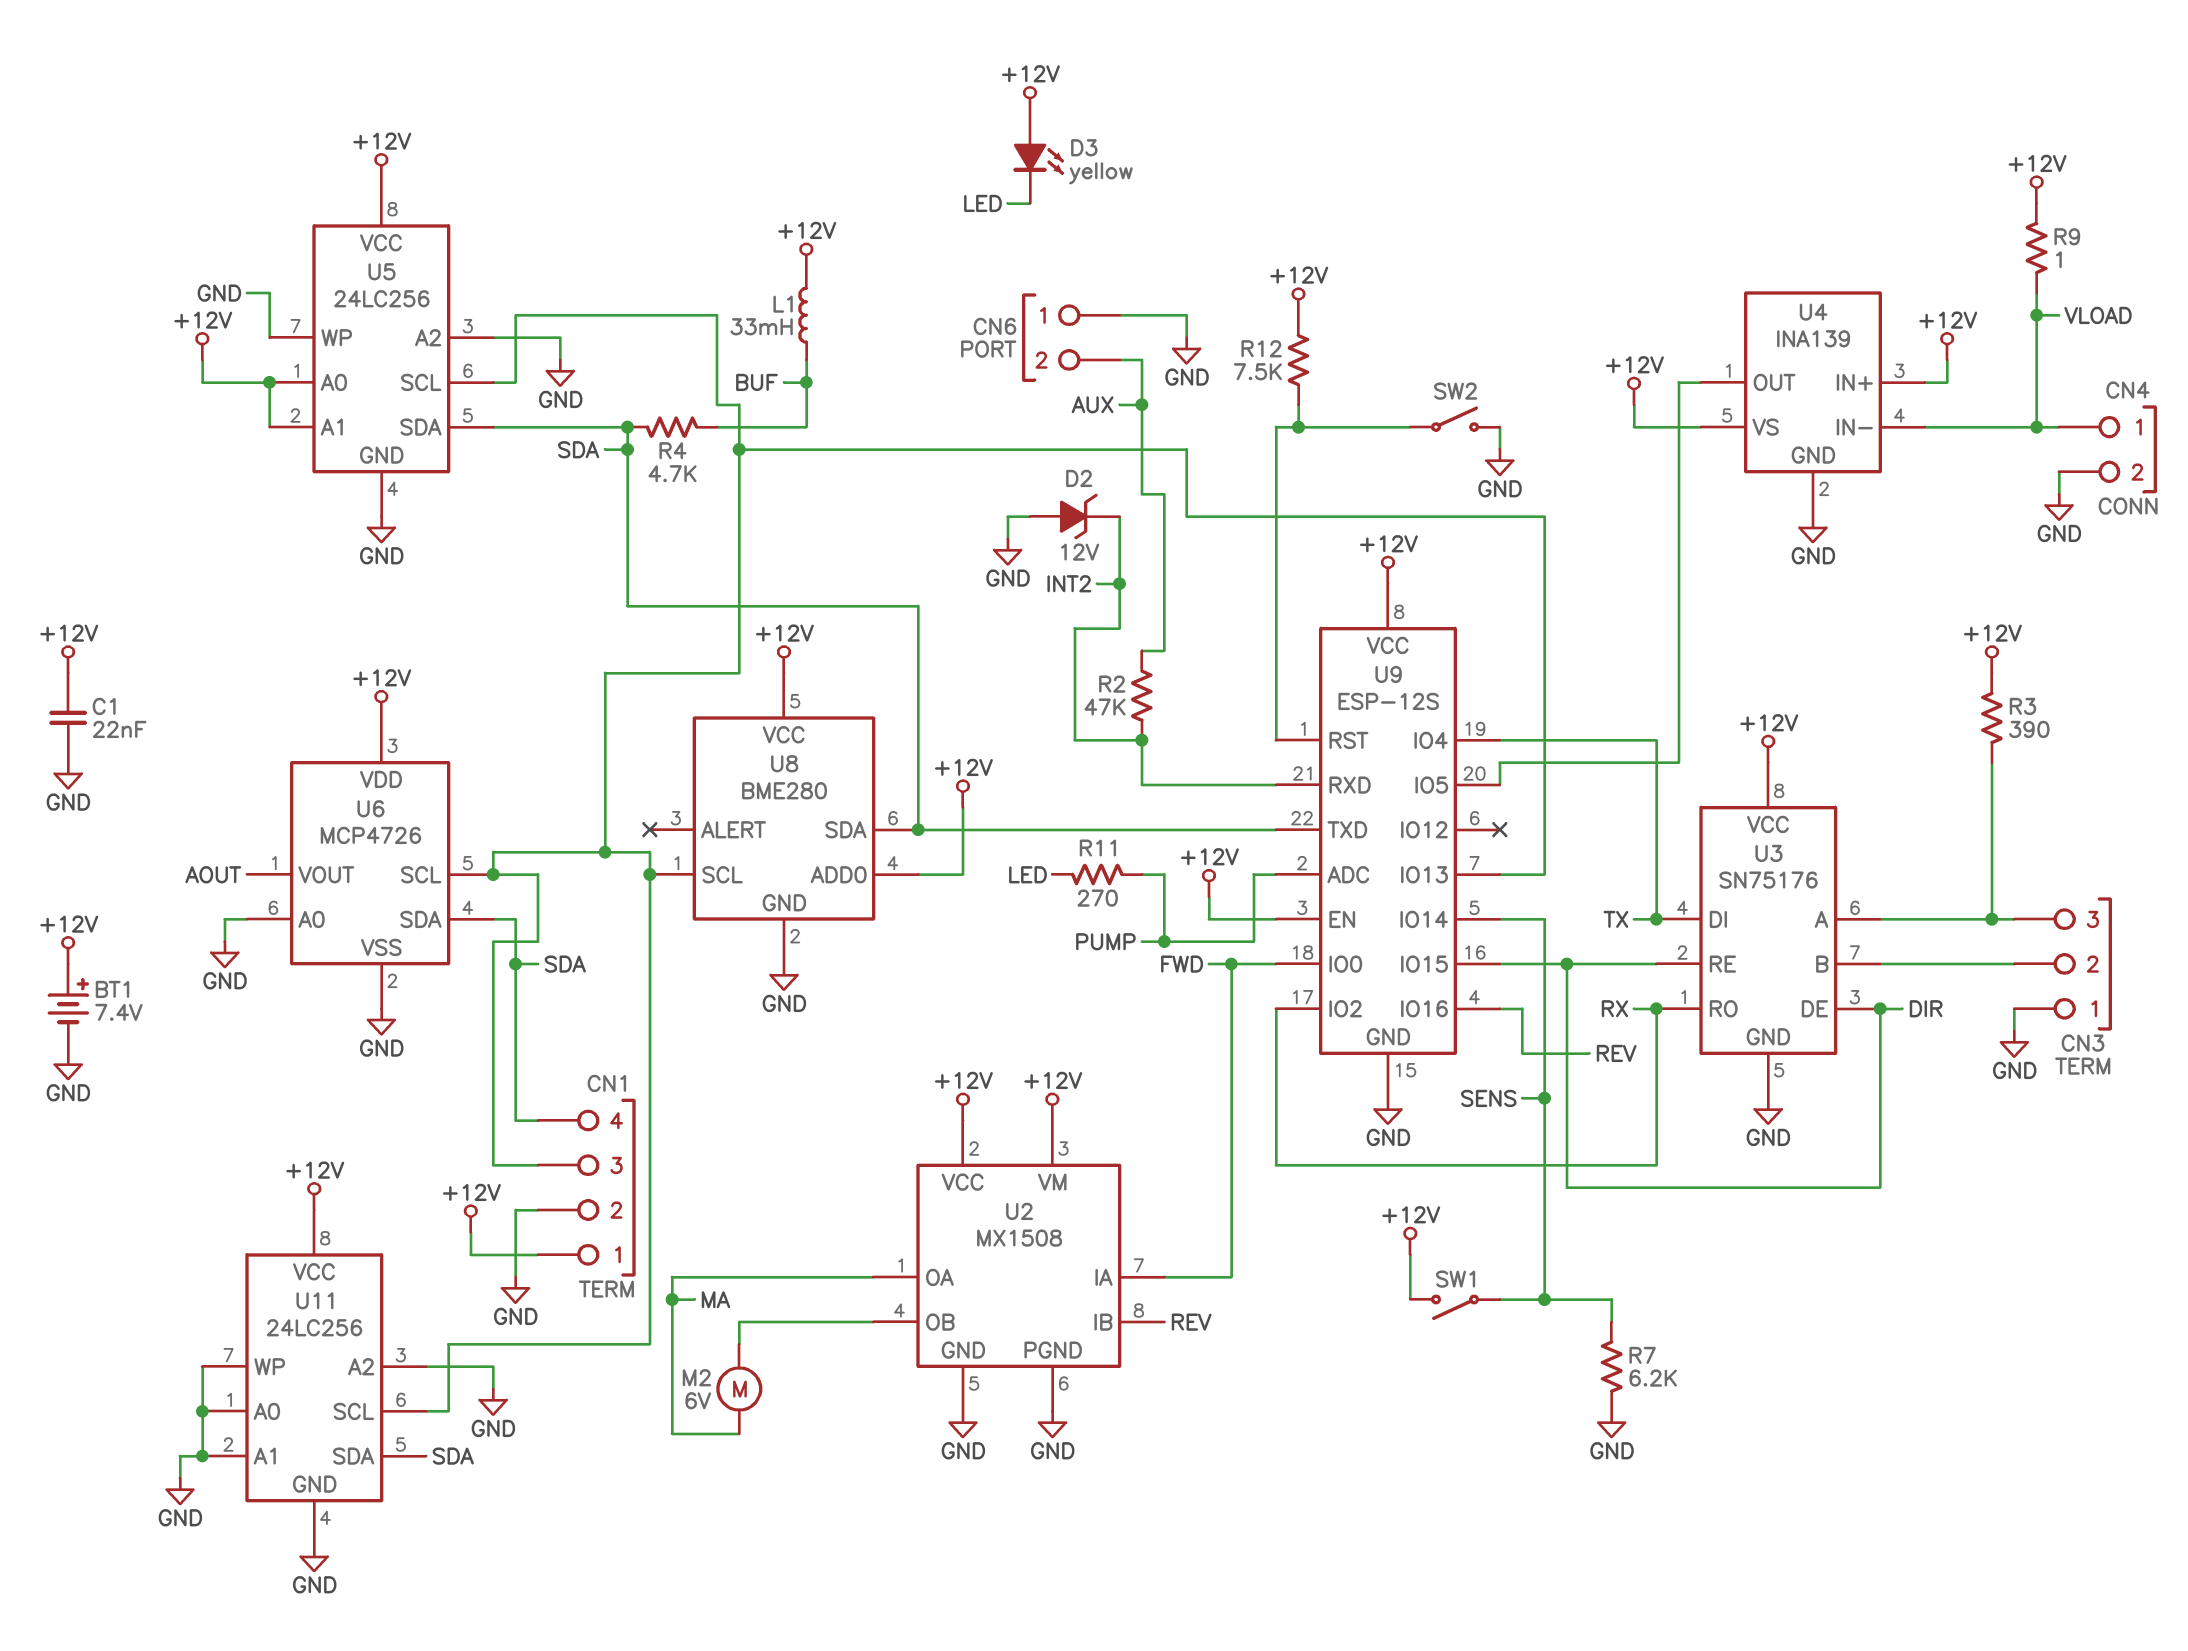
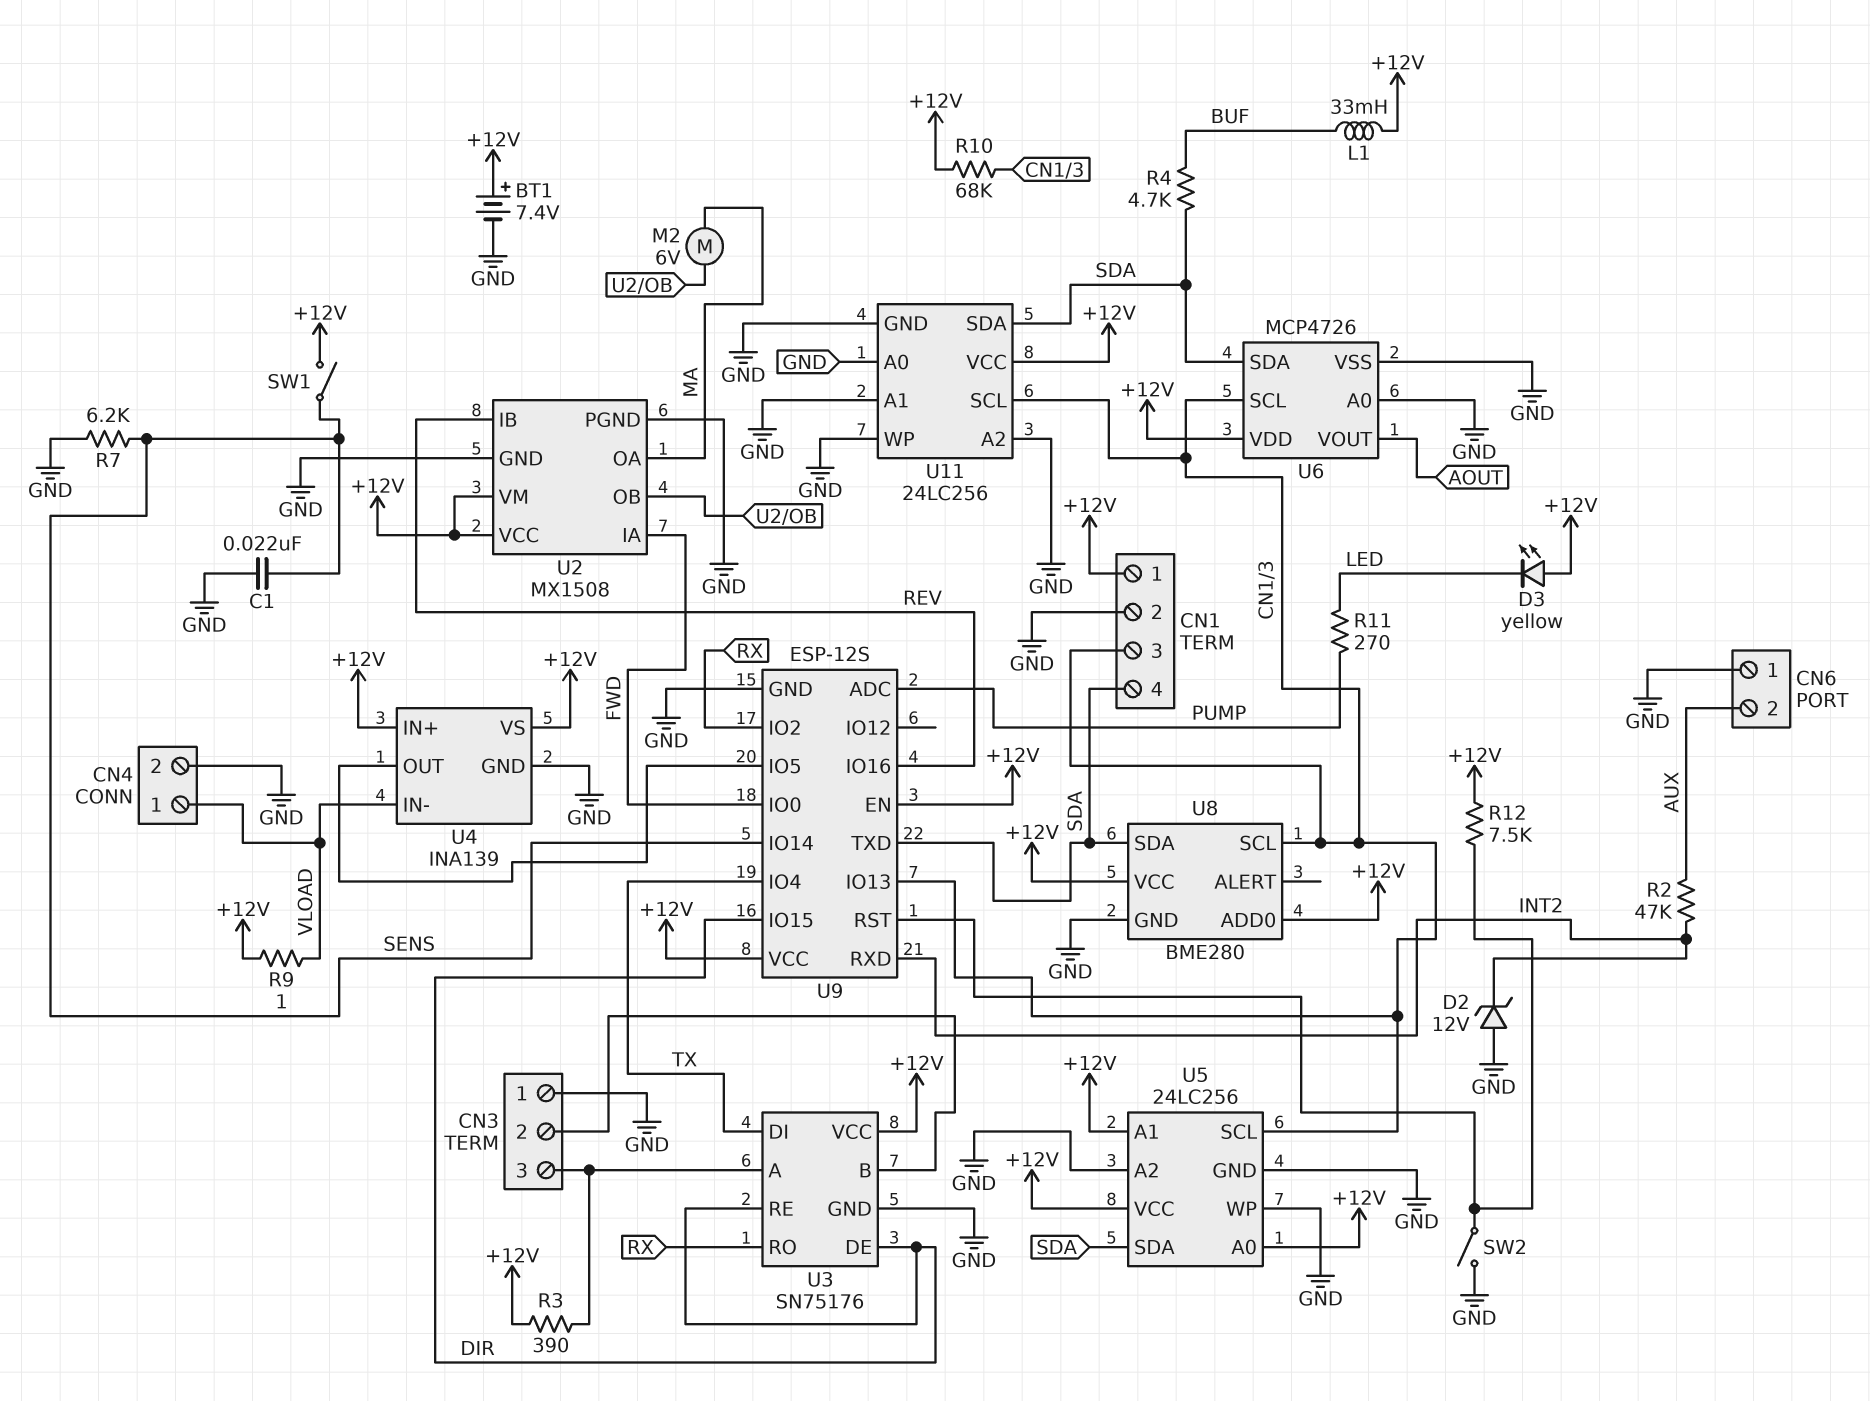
C1: 22nF (+12V, GND) -> 22nF (GND, SENS)
R10: none -> 68k (+12V, CN1/3)

